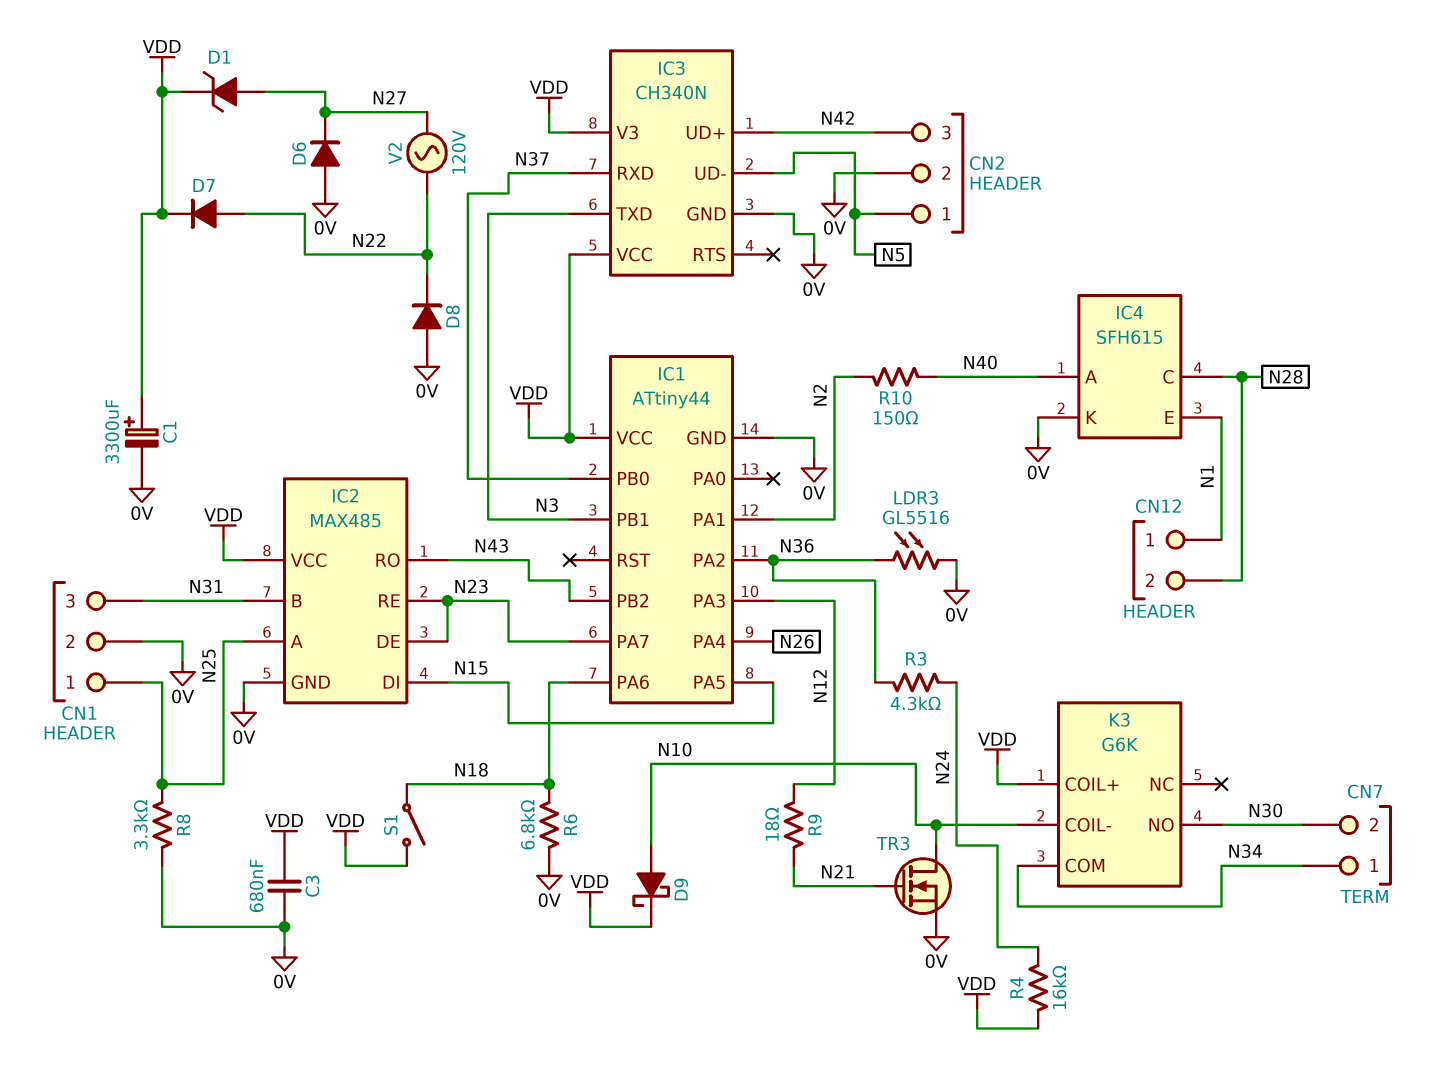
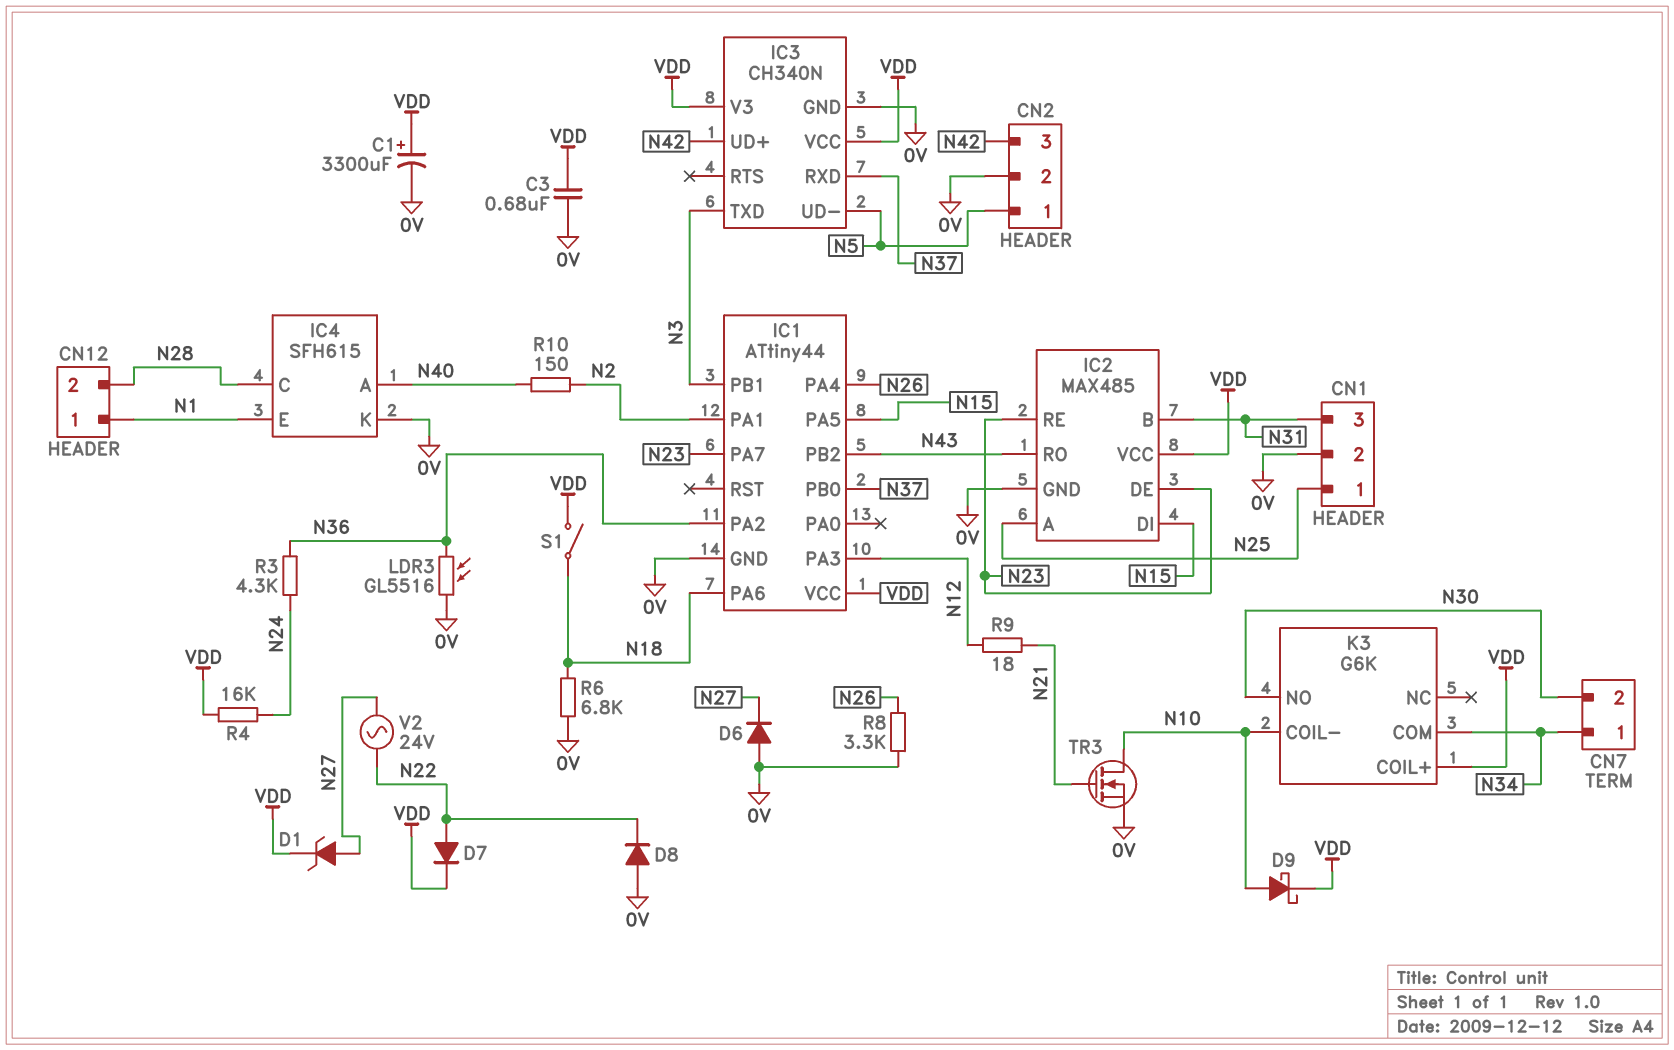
R8: 3.3k (0V, N25) -> 3.3k (0V, N26)
V2: AC 120V (N22, N27) -> AC 24V (N22, N27)

